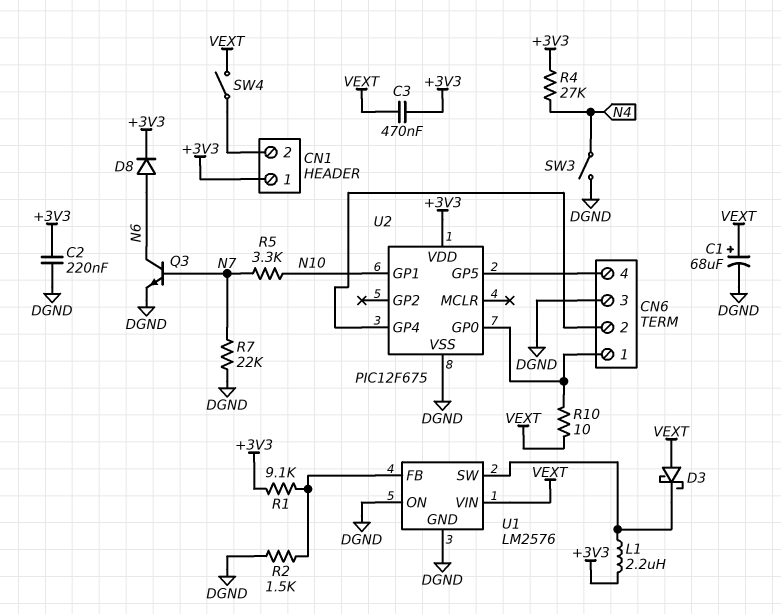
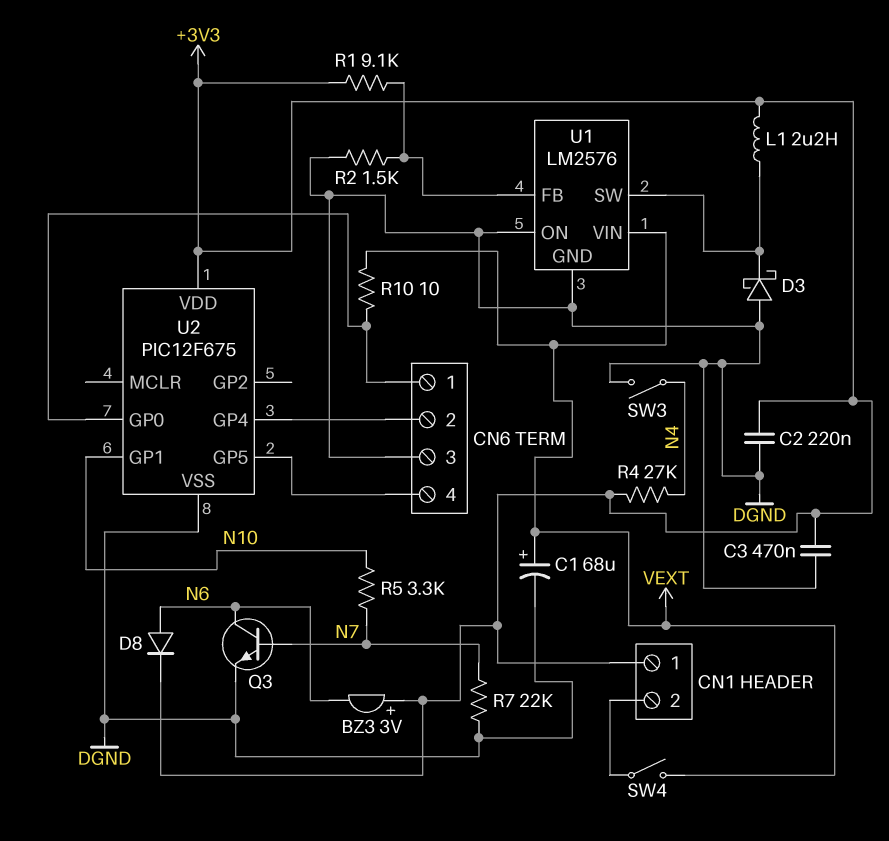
BZ3: none -> buzzer 3V (plus +3V3, minus N6)
C3: 470nF (+3V3, VEXT) -> 470nF (+3V3, DGND)
D3: schottky (A VEXT, K U1/SW) -> schottky (A DGND, K U1/SW)

